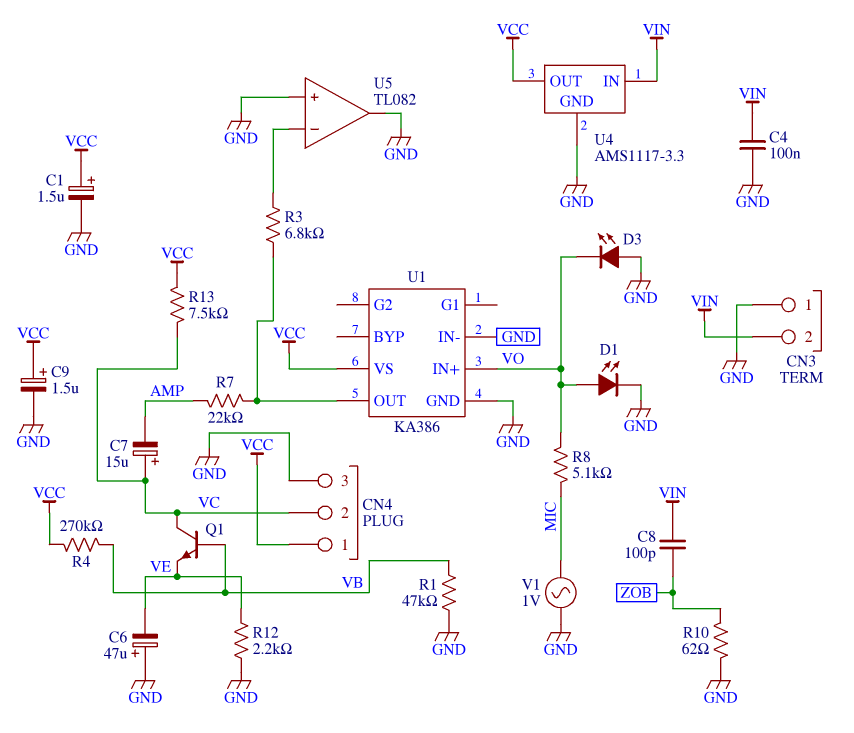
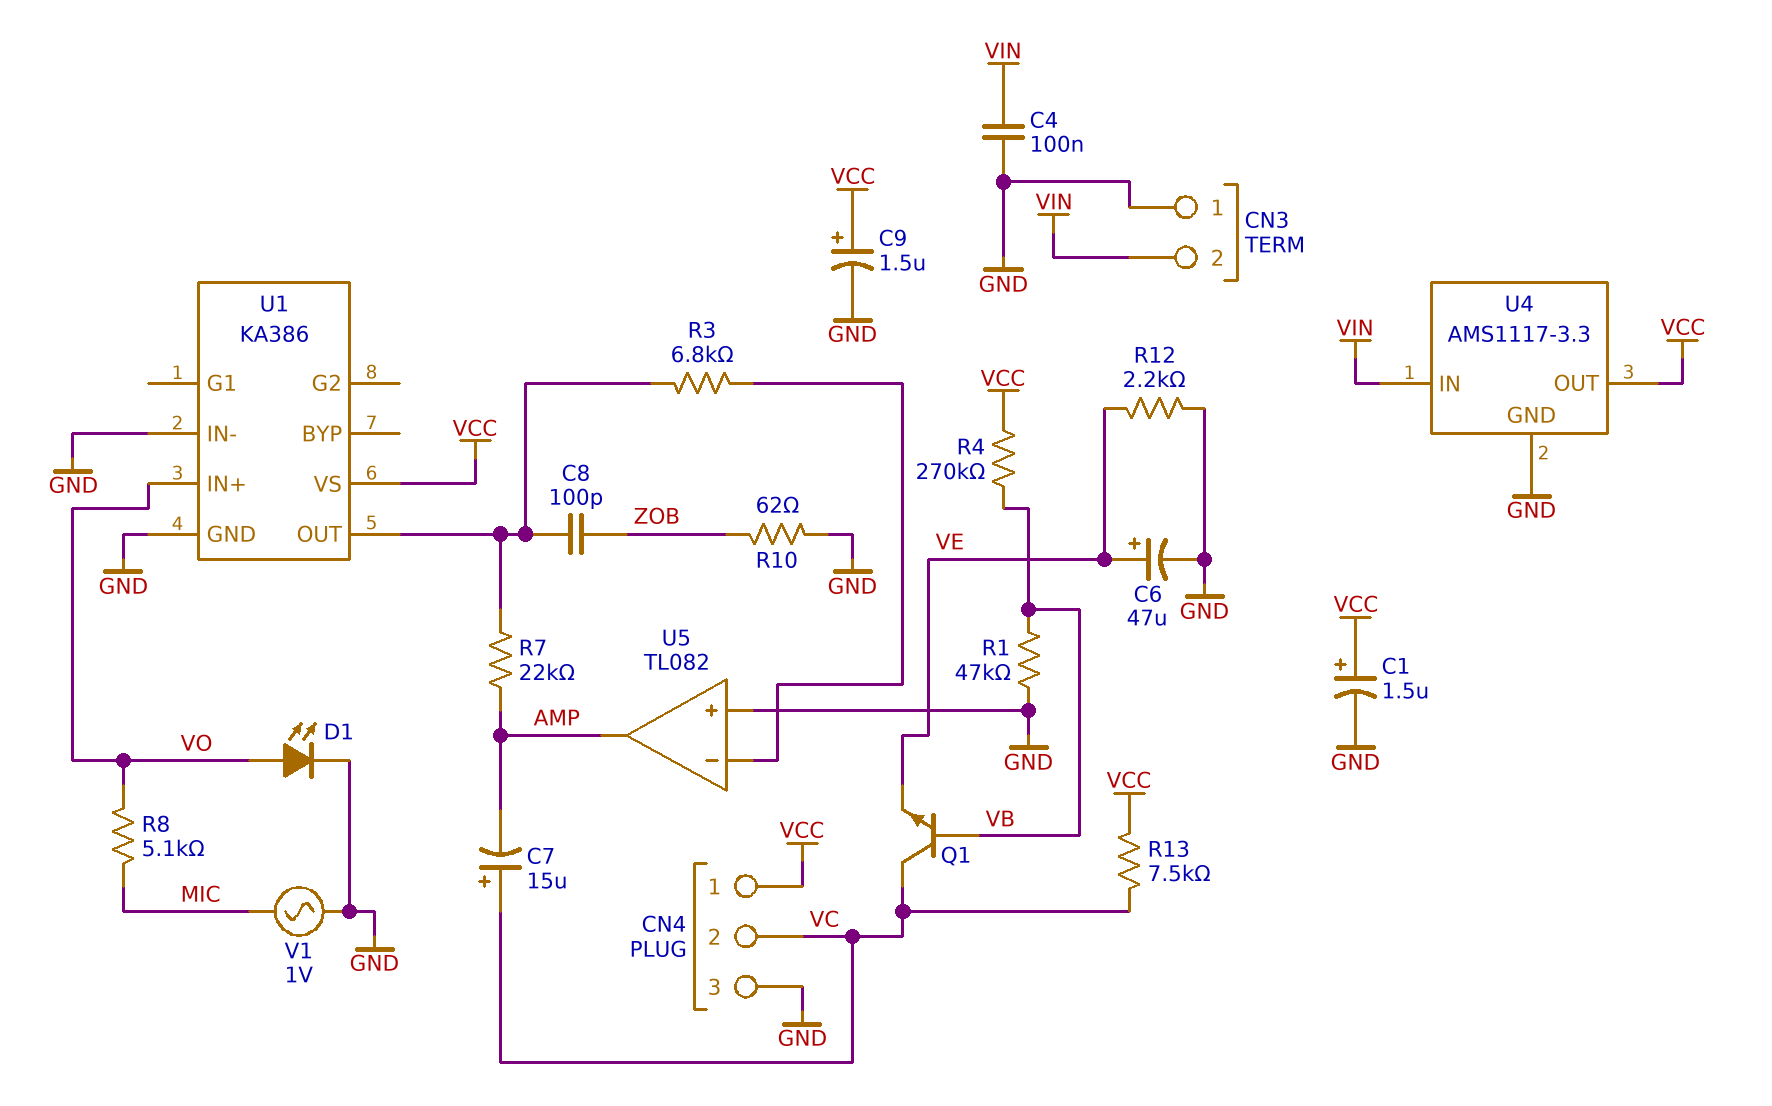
C6: 47uF (plus GND, minus VE) -> 47uF (plus VE, minus GND)
C8: 100pF (VIN, ZOB) -> 100pF (U1/OUT, ZOB)
D3: LED (A GND, K VO) -> none
U5 pin out: GND -> AMP

